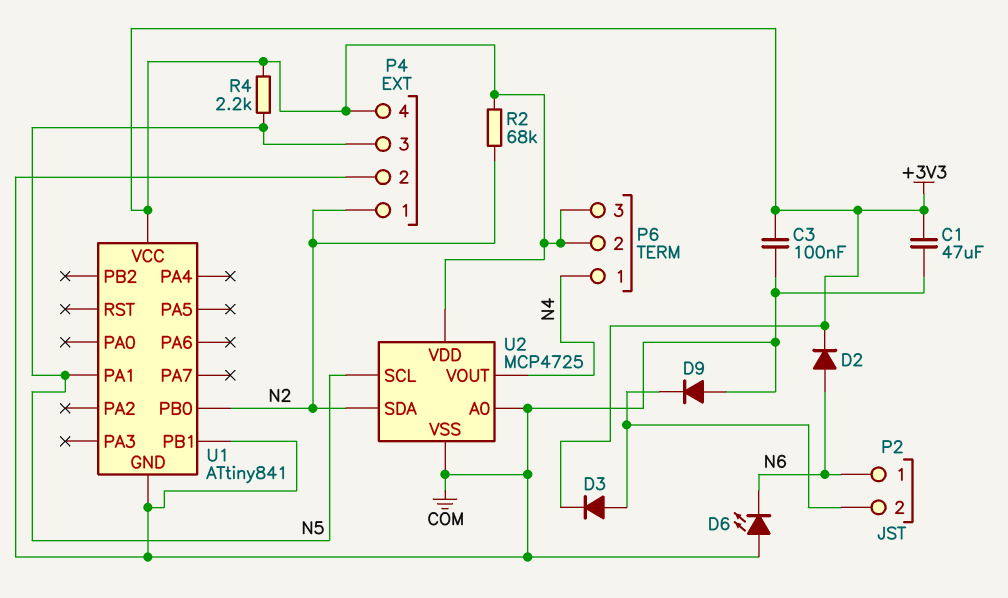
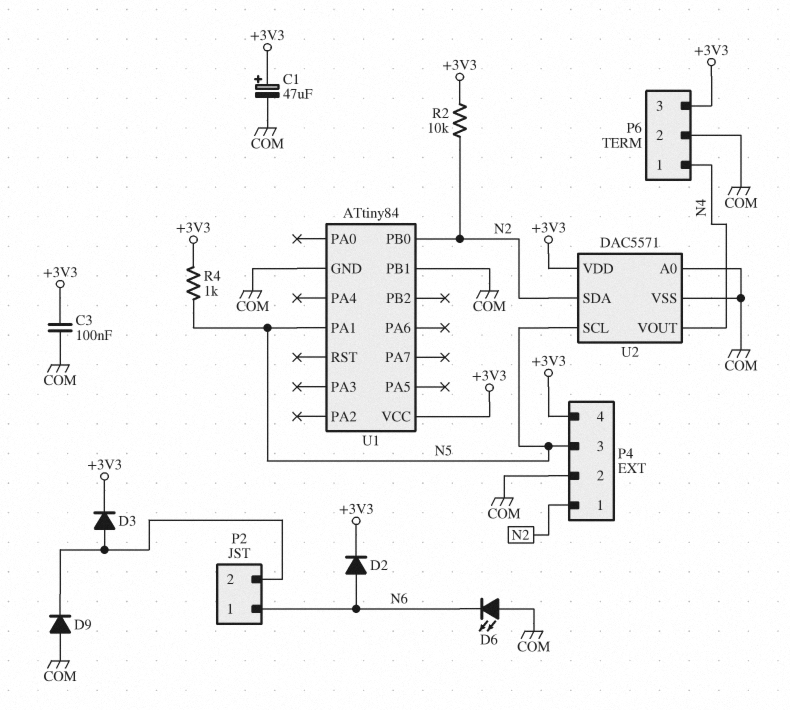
C1: 47uF (+3V3, COM) -> 47uF (plus +3V3, minus COM)
P6 pin 2: +3V3 -> COM
R2: 68k (+3V3, N2) -> 10k (+3V3, N2)
R4: 2.2k (+3V3, N5) -> 1k (+3V3, N5)
U1: ATtiny841 -> ATtiny84
U2: MCP4725 -> DAC5571

